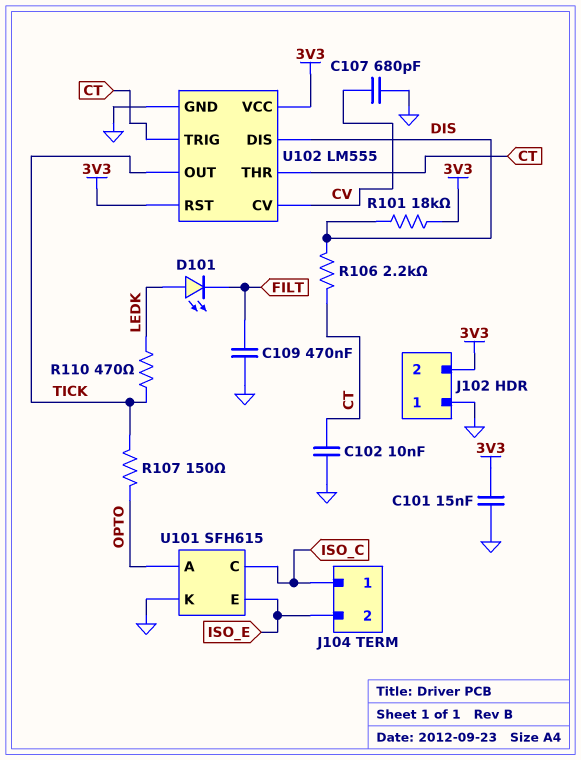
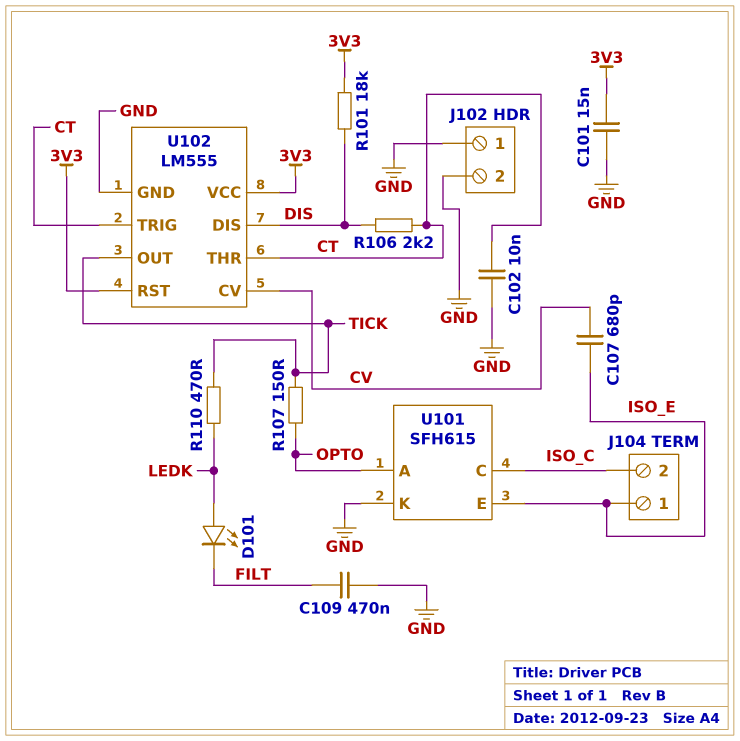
C107: 680pF (CV, GND) -> 680pF (CV, ISO_E)
J102 pin 2: 3V3 -> GND
J104 pin 1: ISO_C -> ISO_E
J104 pin 2: ISO_E -> ISO_C

